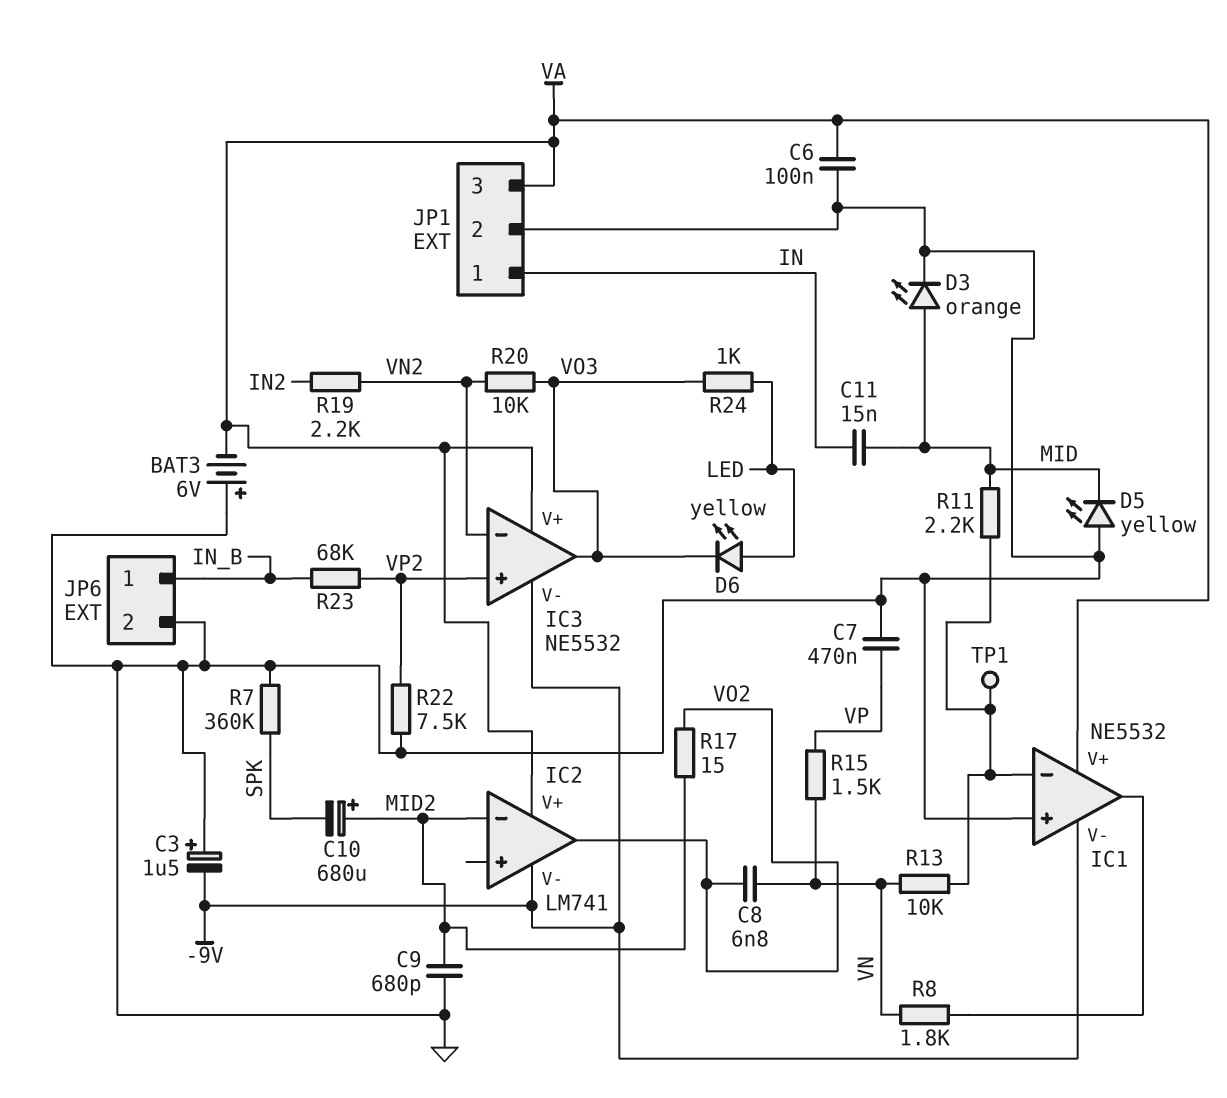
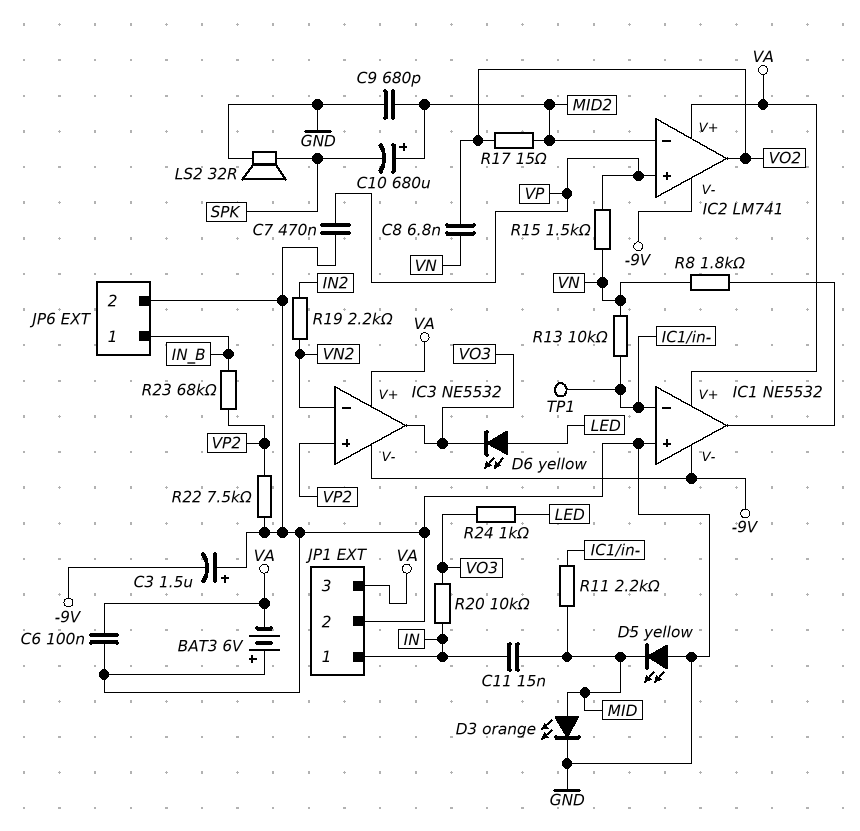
IC2 pin in+: none -> VP
LS2: none -> speaker 32R (GND, SPK)
R7: 360k (GND, SPK) -> none
R20: 10k (VN2, VO3) -> 10k (IN, VO3)

